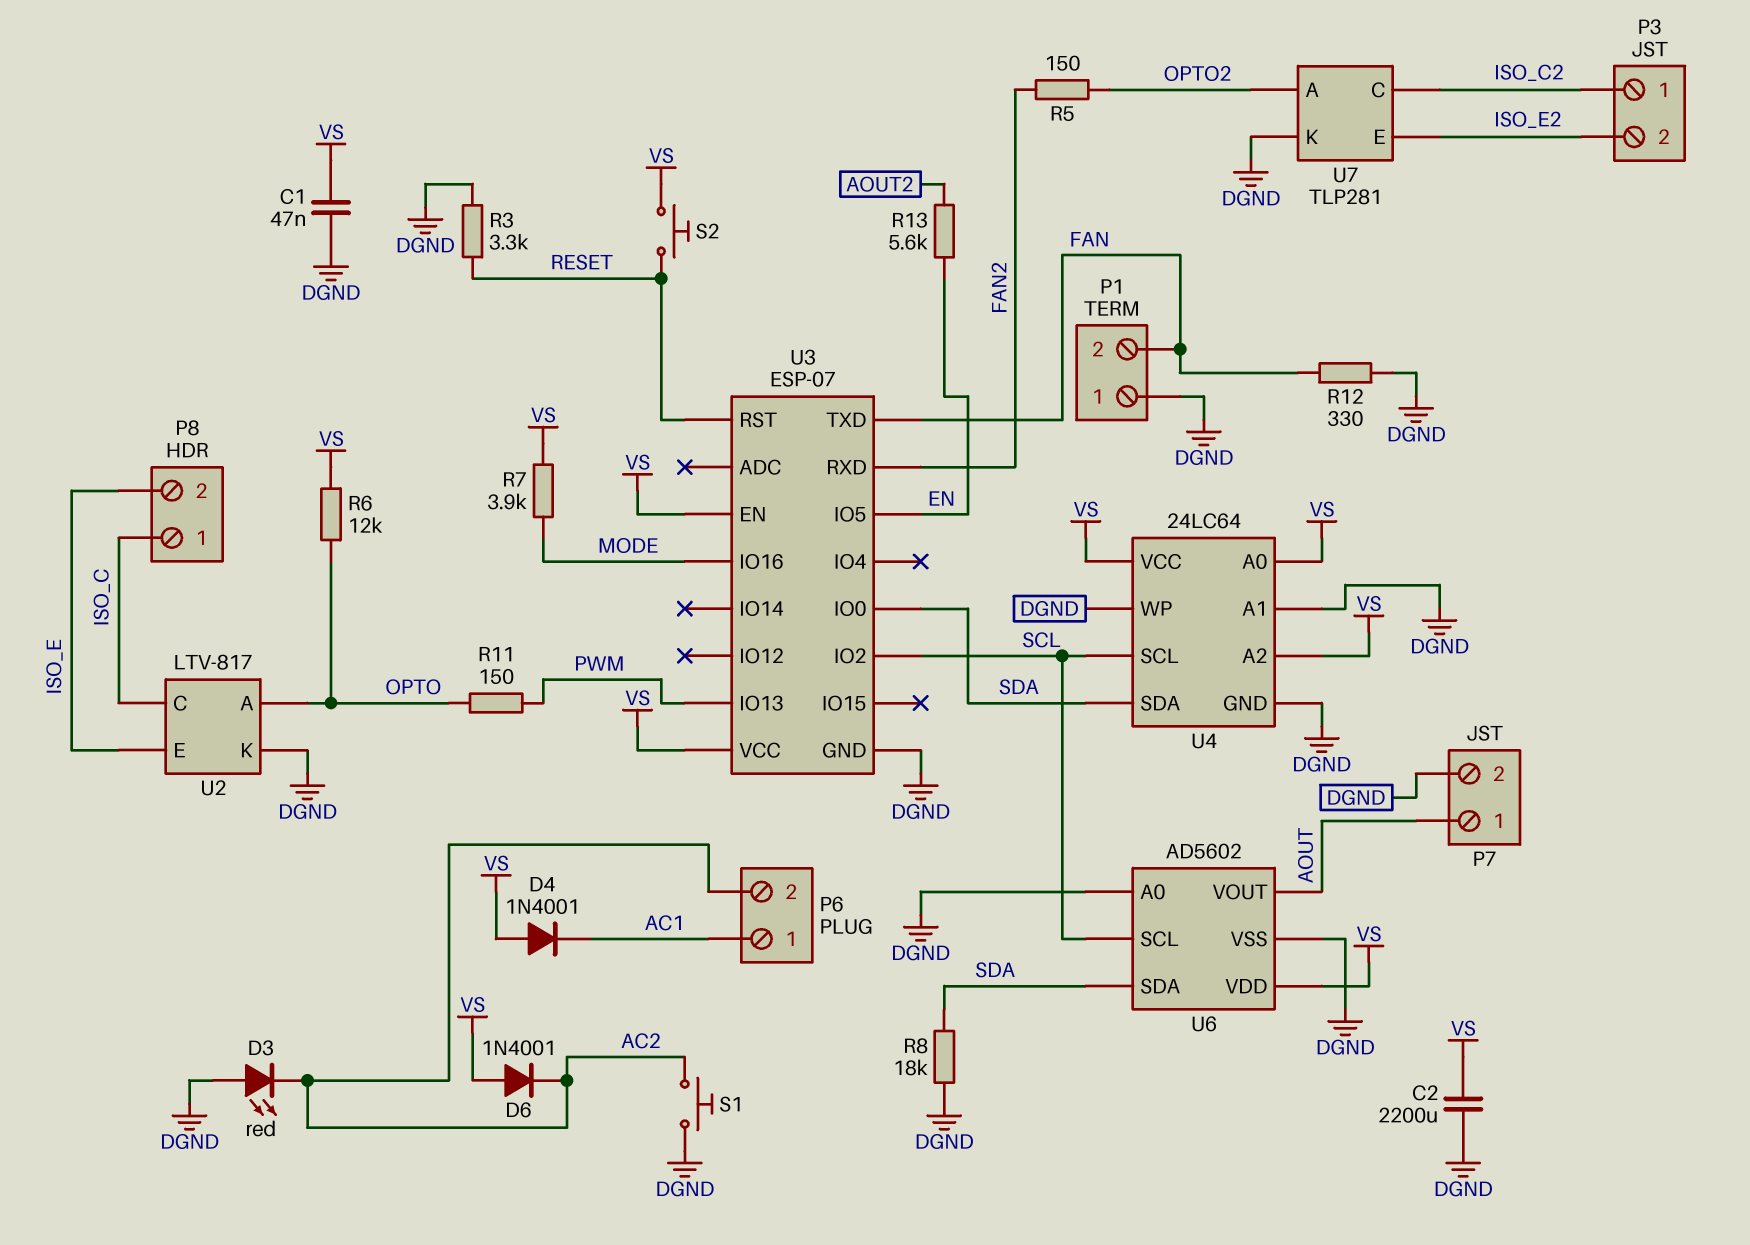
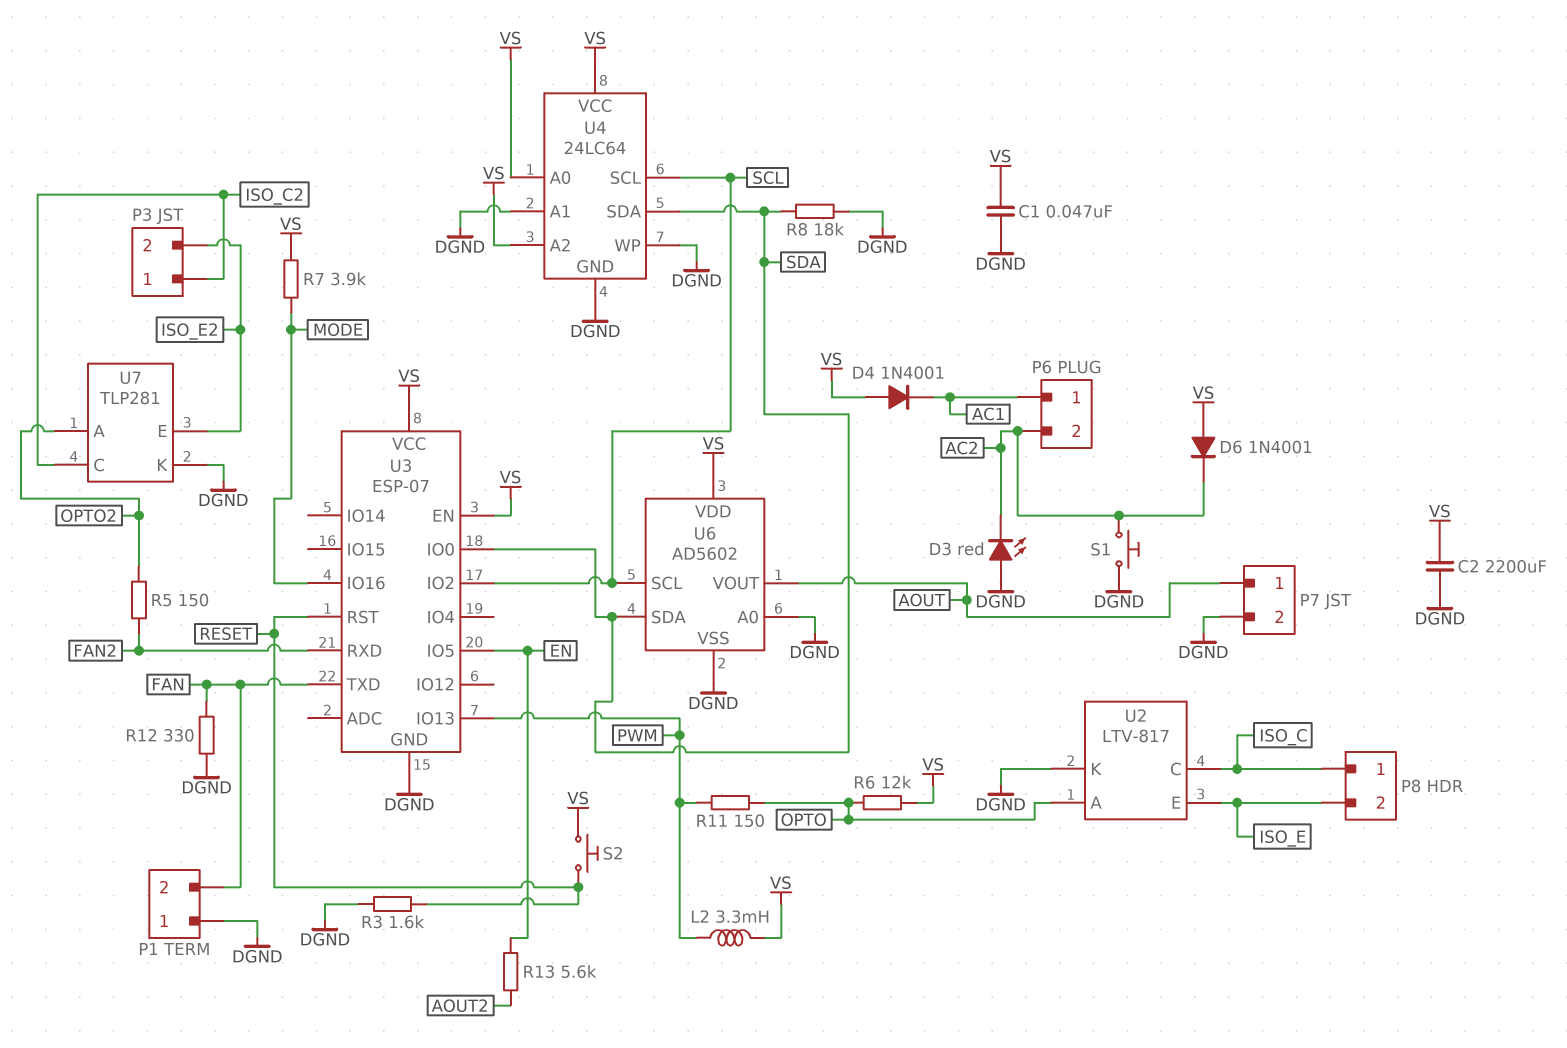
L2: none -> 3.3mH (PWM, VS)
R3: 3.3k (DGND, RESET) -> 1.6k (DGND, RESET)

